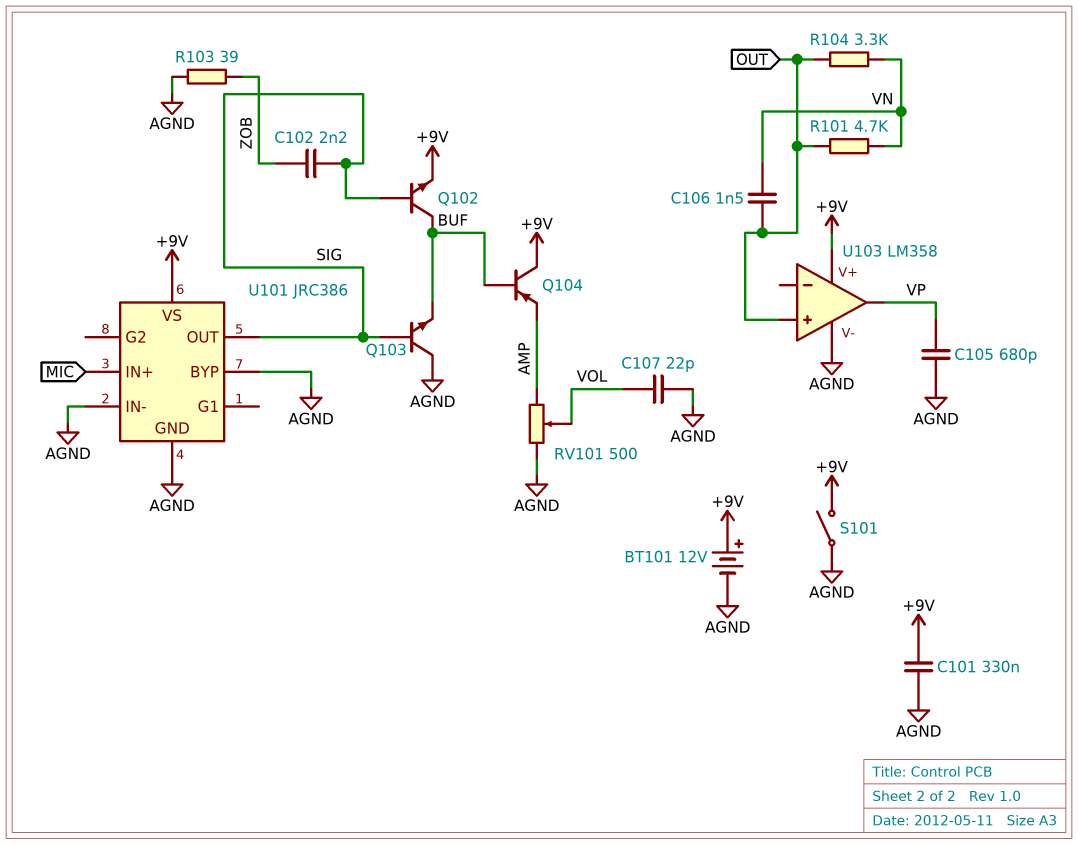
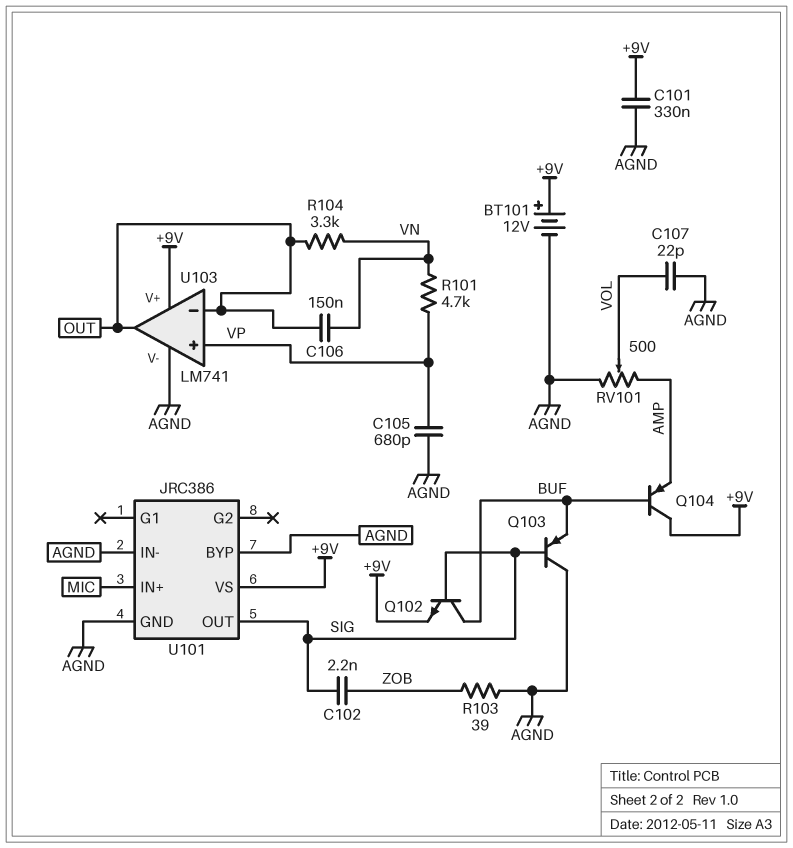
C106: 1.5nF (OUT, VN) -> 150nF (OUT, VN)
Q103: NPN (B SIG, C AGND, E BUF) -> PNP (B SIG, C AGND, E BUF)
R101: 4.7k (OUT, VN) -> 4.7k (VN, VP)
S101: switch (+9V, AGND) -> none
U103: LM358 -> LM741
U103 pin in+: OUT -> VP
U103 pin in-: none -> OUT
U103 pin out: VP -> OUT

